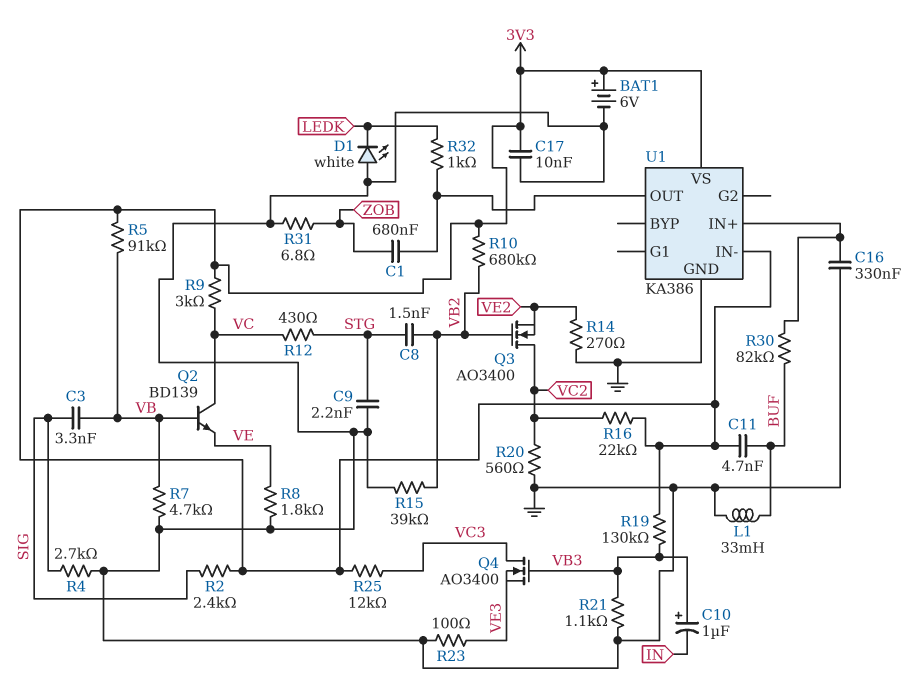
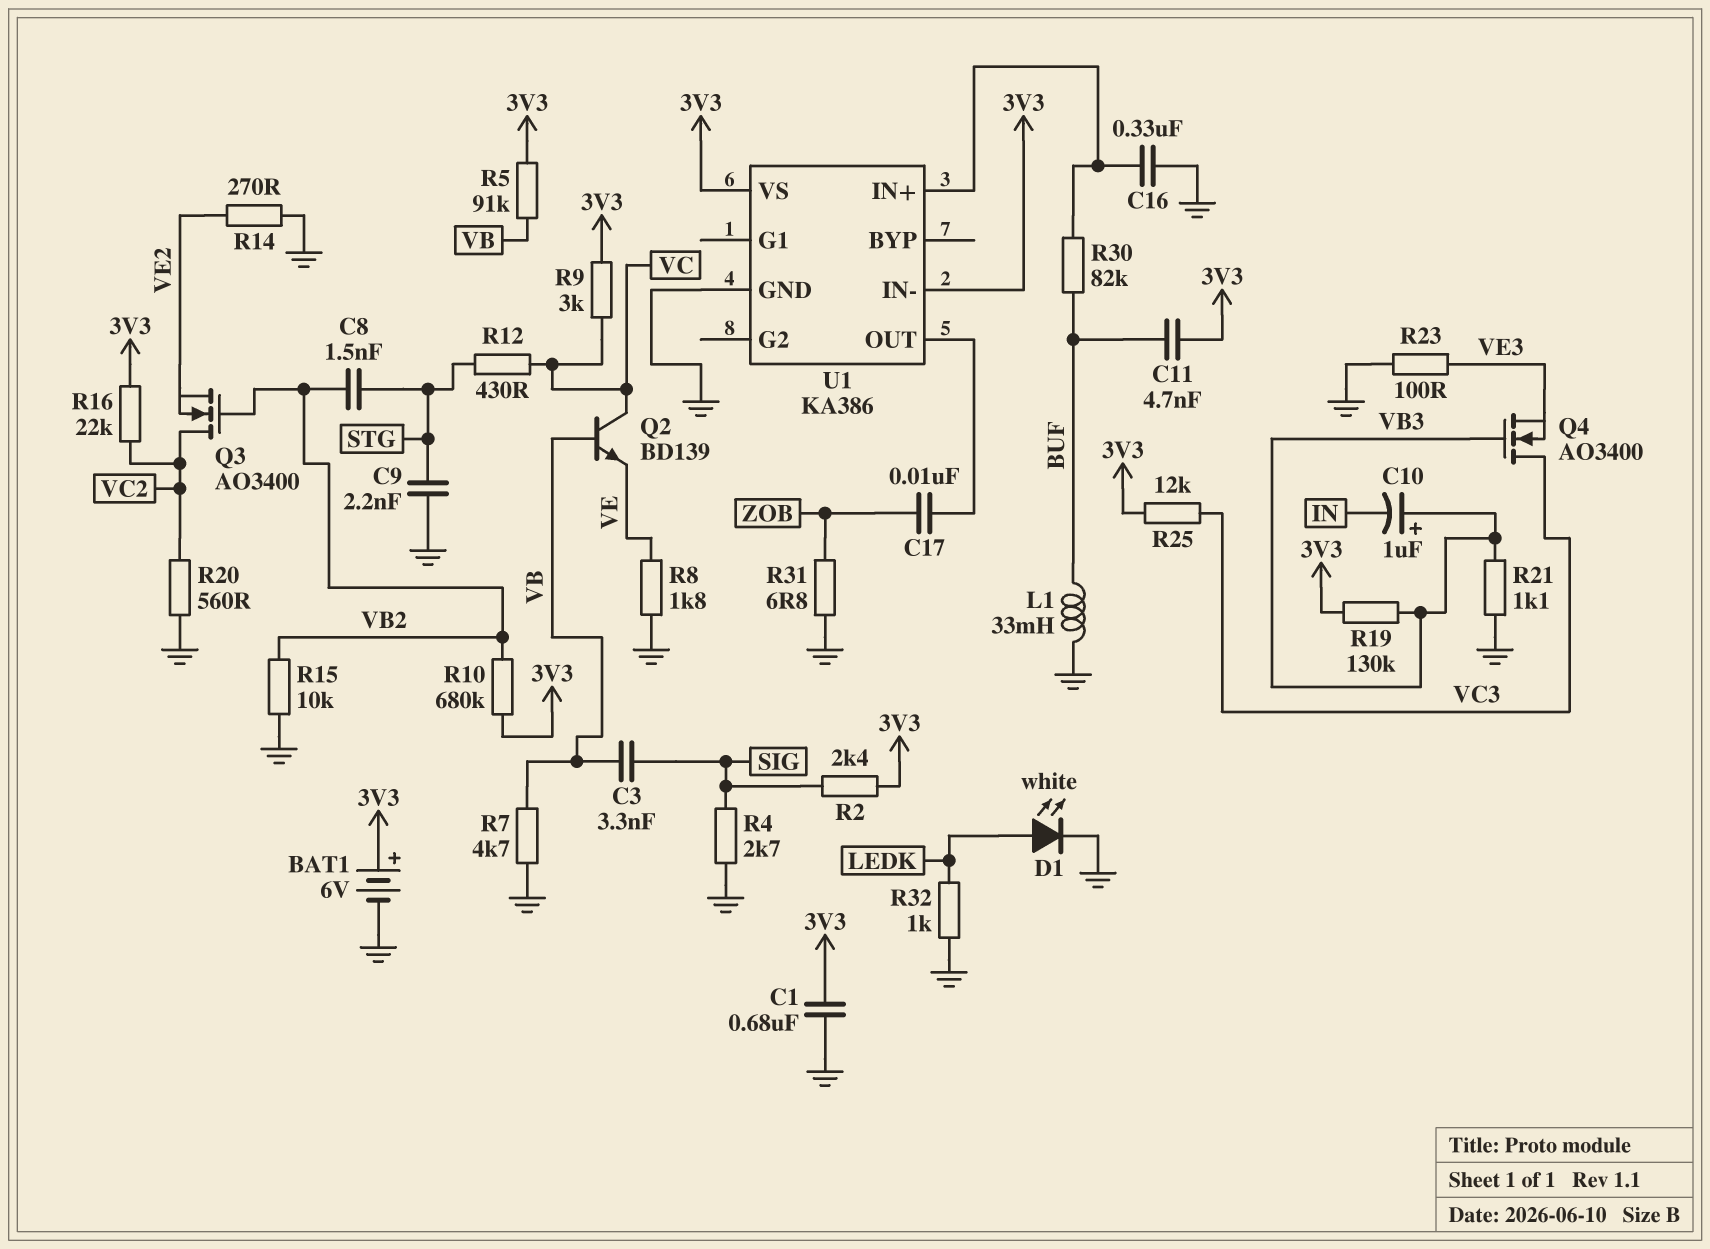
C1: 680nF (U1/OUT, ZOB) -> 680nF (3V3, GND)
C17: 10nF (3V3, GND) -> 10nF (U1/OUT, ZOB)
D1: LED white (A GND, K LEDK) -> LED white (A LEDK, K GND)
R15: 39k (GND, VB2) -> 10k (GND, VB2)
R32: 1k (LEDK, U1/OUT) -> 1k (GND, LEDK)

